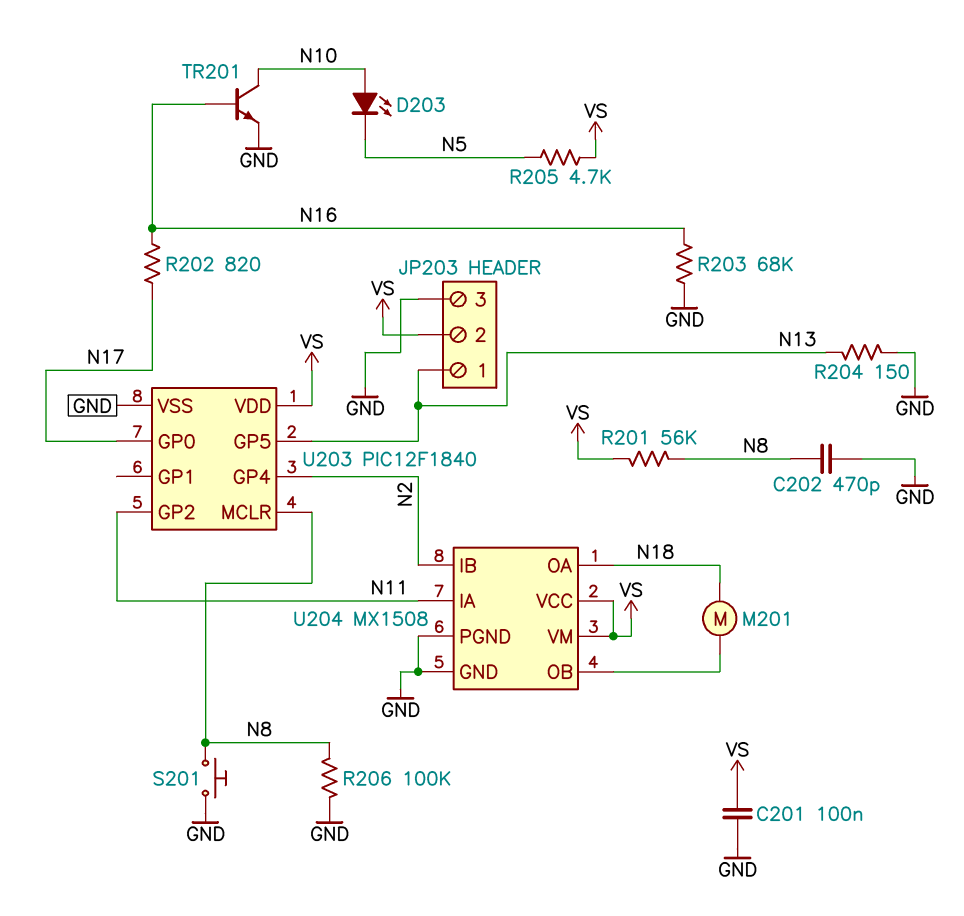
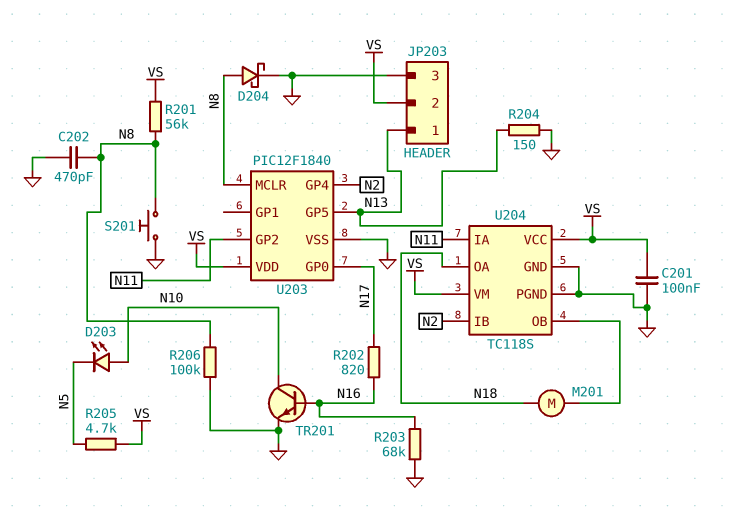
D204: none -> schottky (A N8, K GND)
U204: MX1508 -> TC118S

